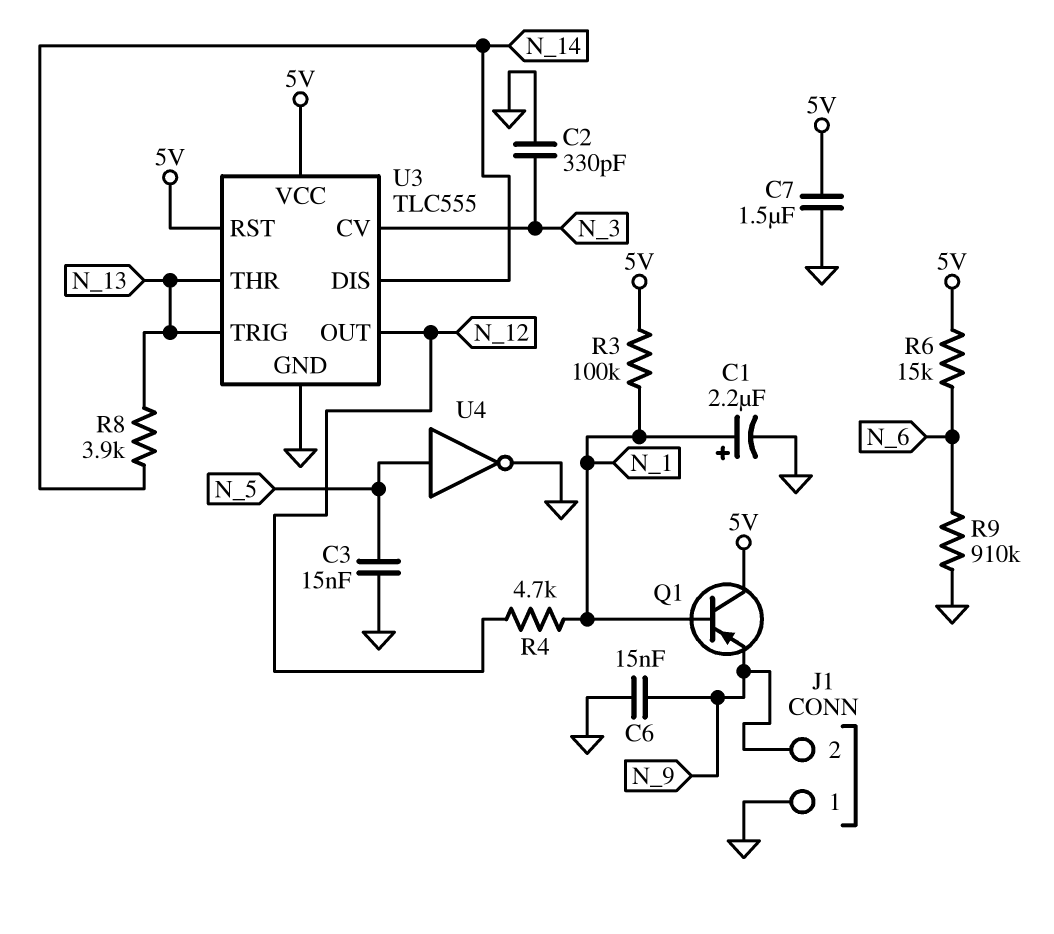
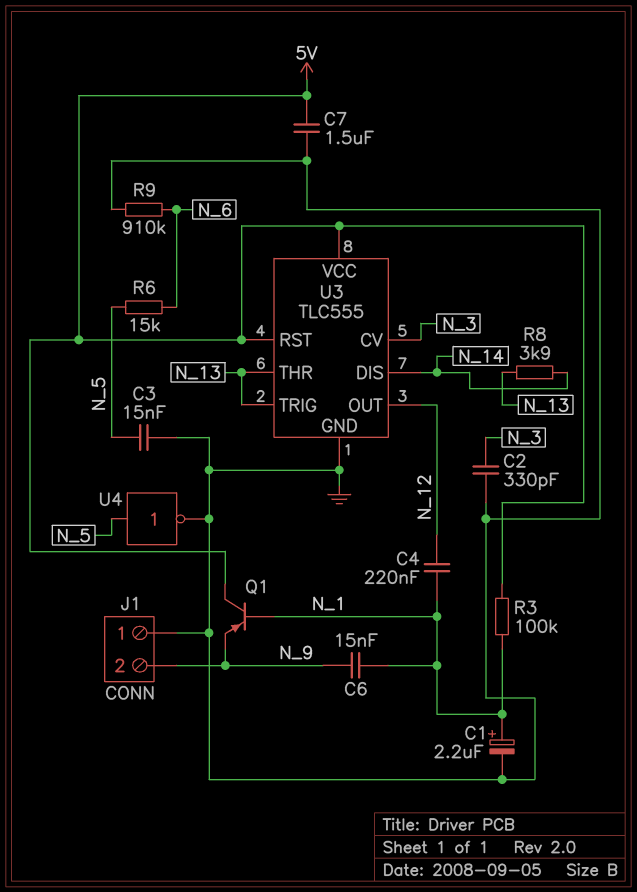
C4: none -> 220nF (N_1, N_12)
C6: 15nF (GND, N_9) -> 15nF (N_1, N_9)
R4: 4.7k (N_1, N_12) -> none
R6: 15k (5V, N_6) -> 15k (N_5, N_6)

